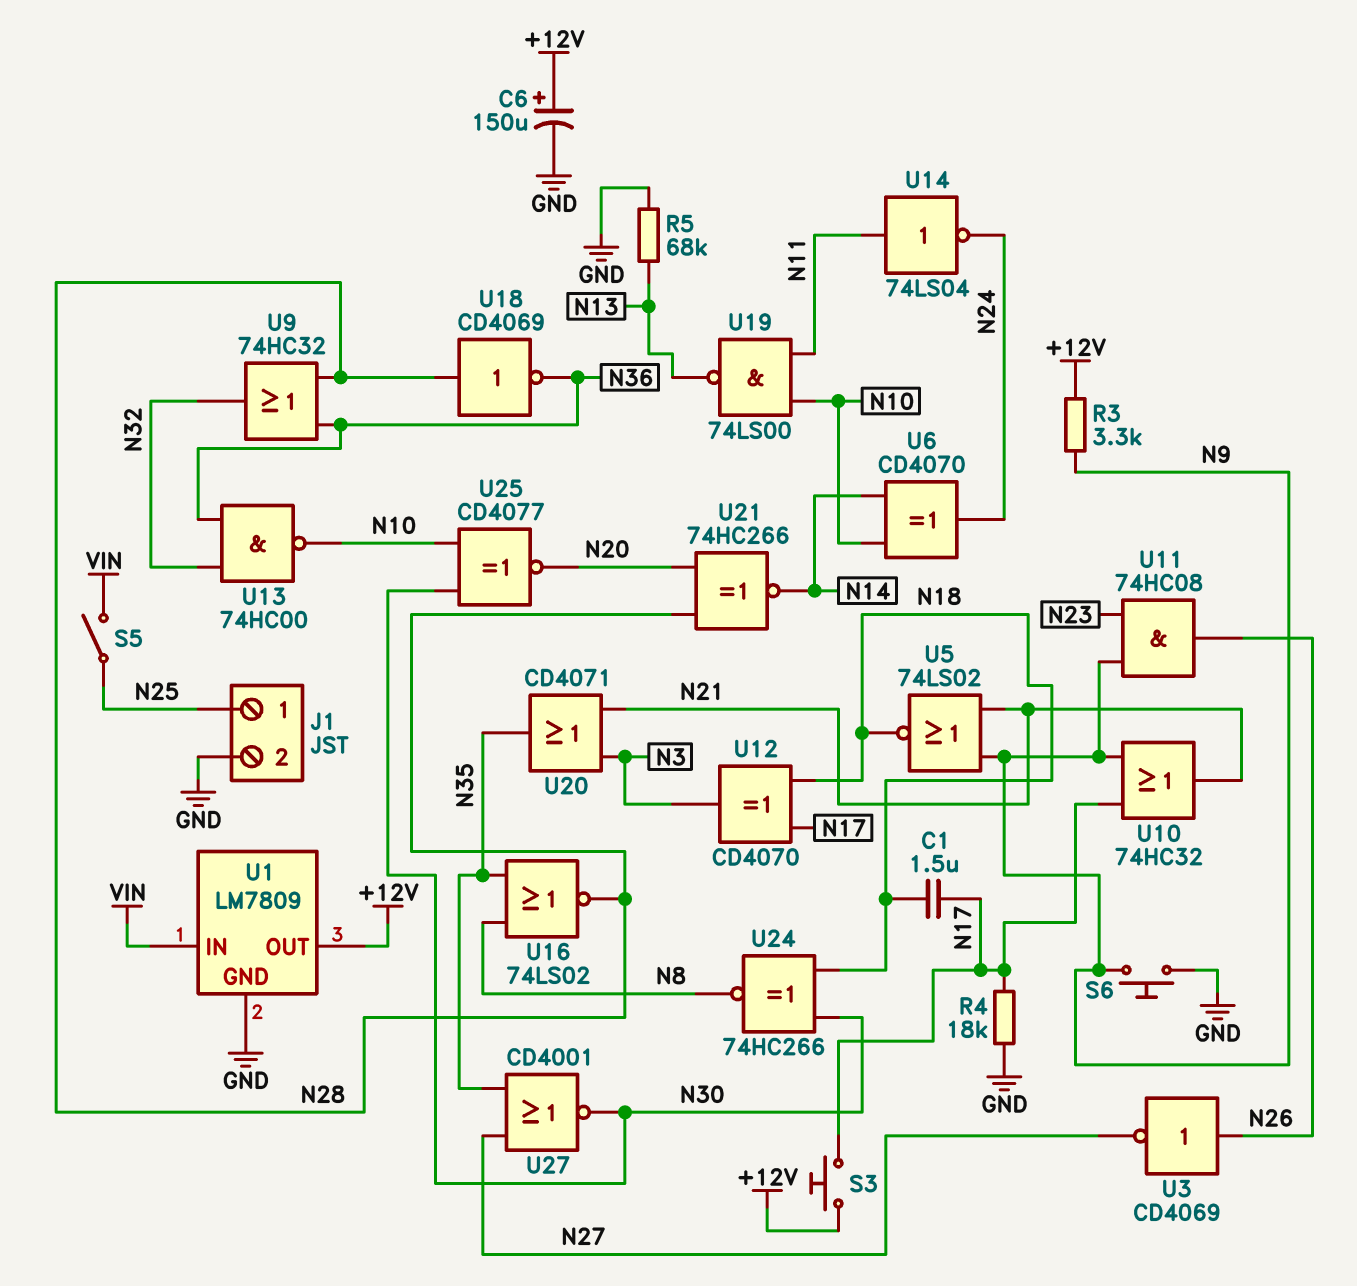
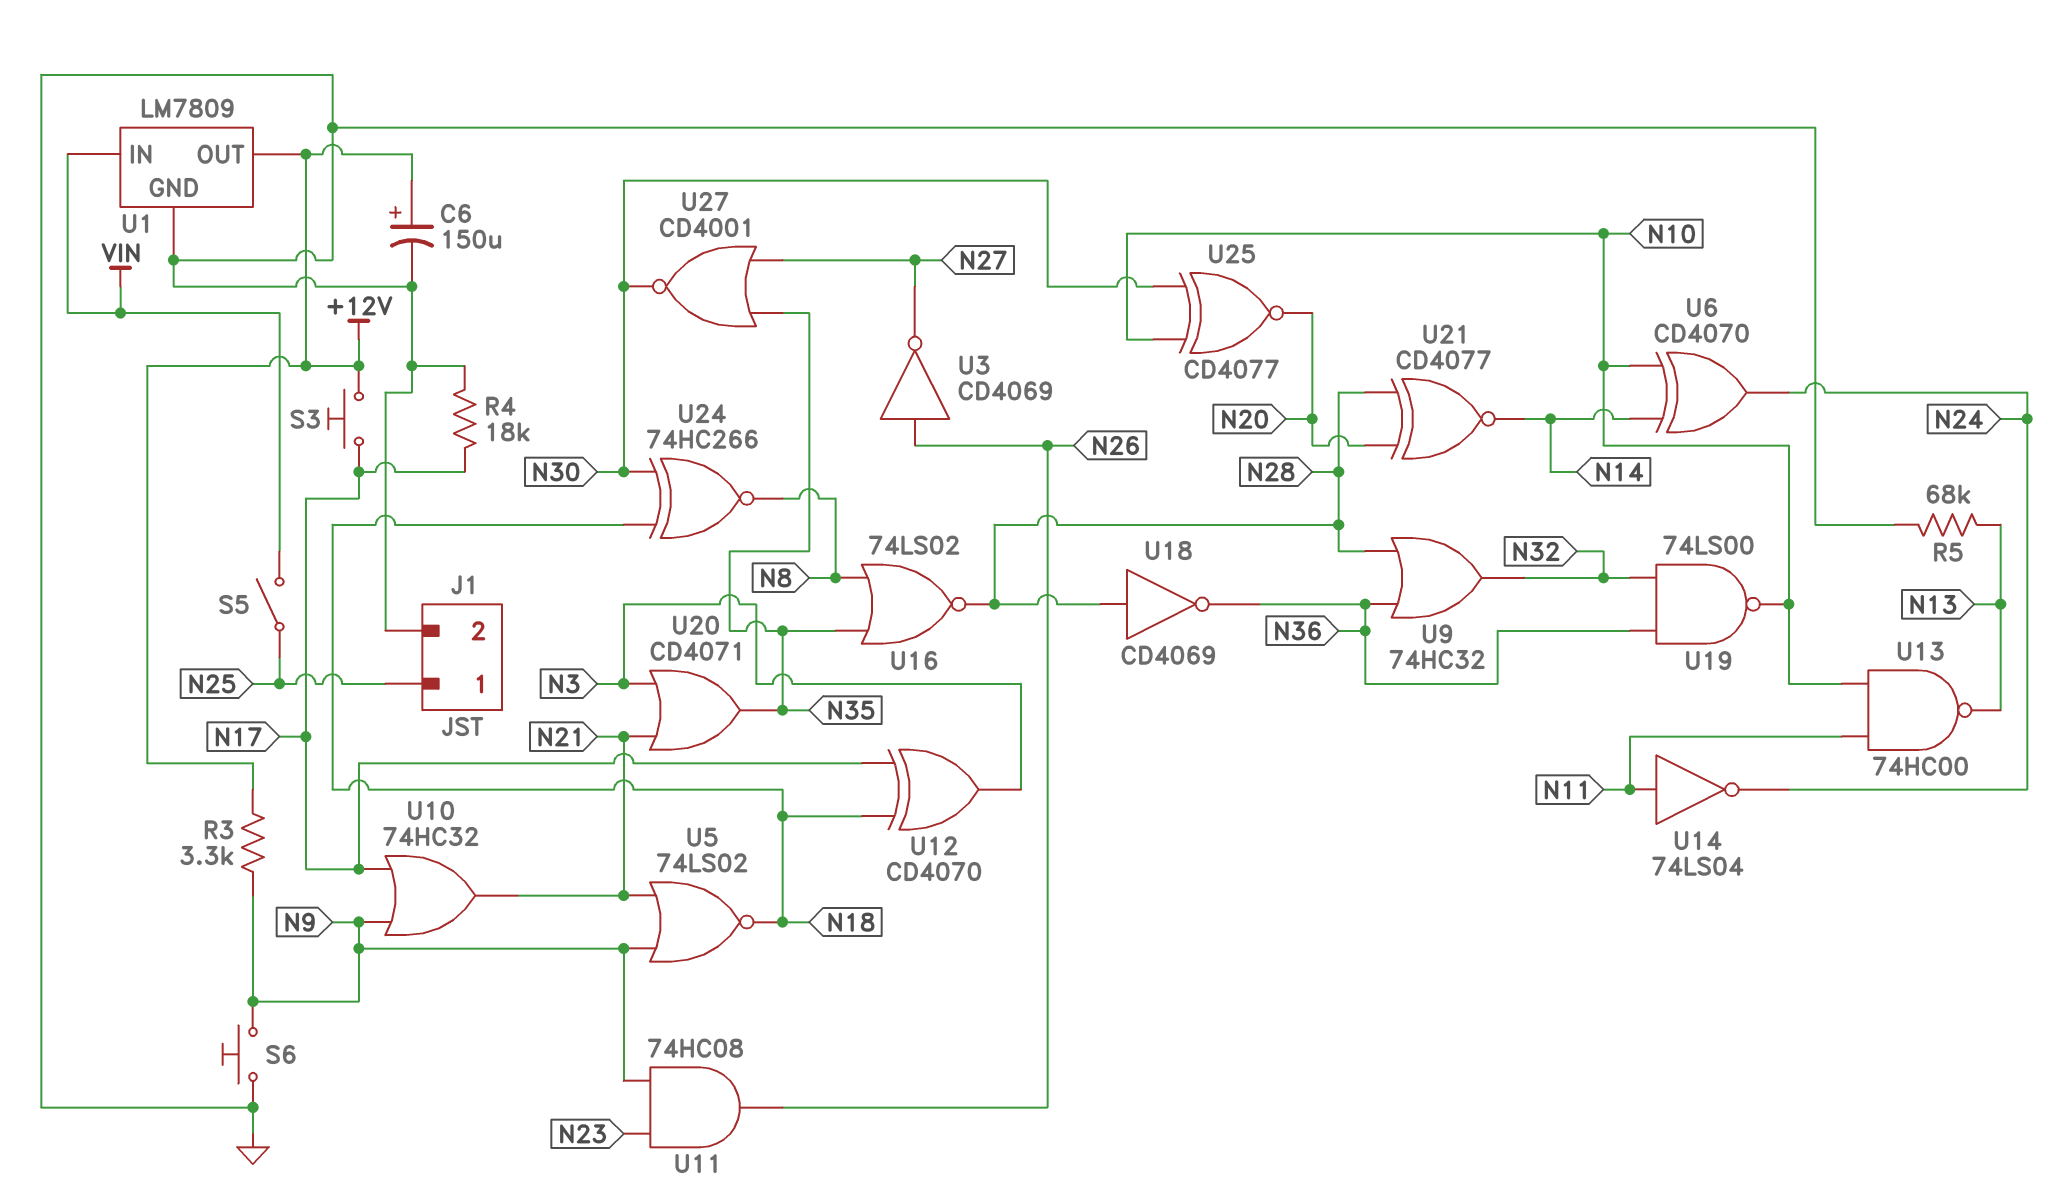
C1: 1.5uF (N17, N18) -> none
U13: NAND 74HC00 (in N32, in N36, out N10) -> NAND 74HC00 (in N10, in N11, out N13)
U19: NAND 74LS00 (in N10, in N11, out N13) -> NAND 74LS00 (in N32, in N36, out N10)
U21: XNOR 74HC266 (in N20, in N28, out N14) -> XNOR CD4077 (in N20, in N28, out N14)

